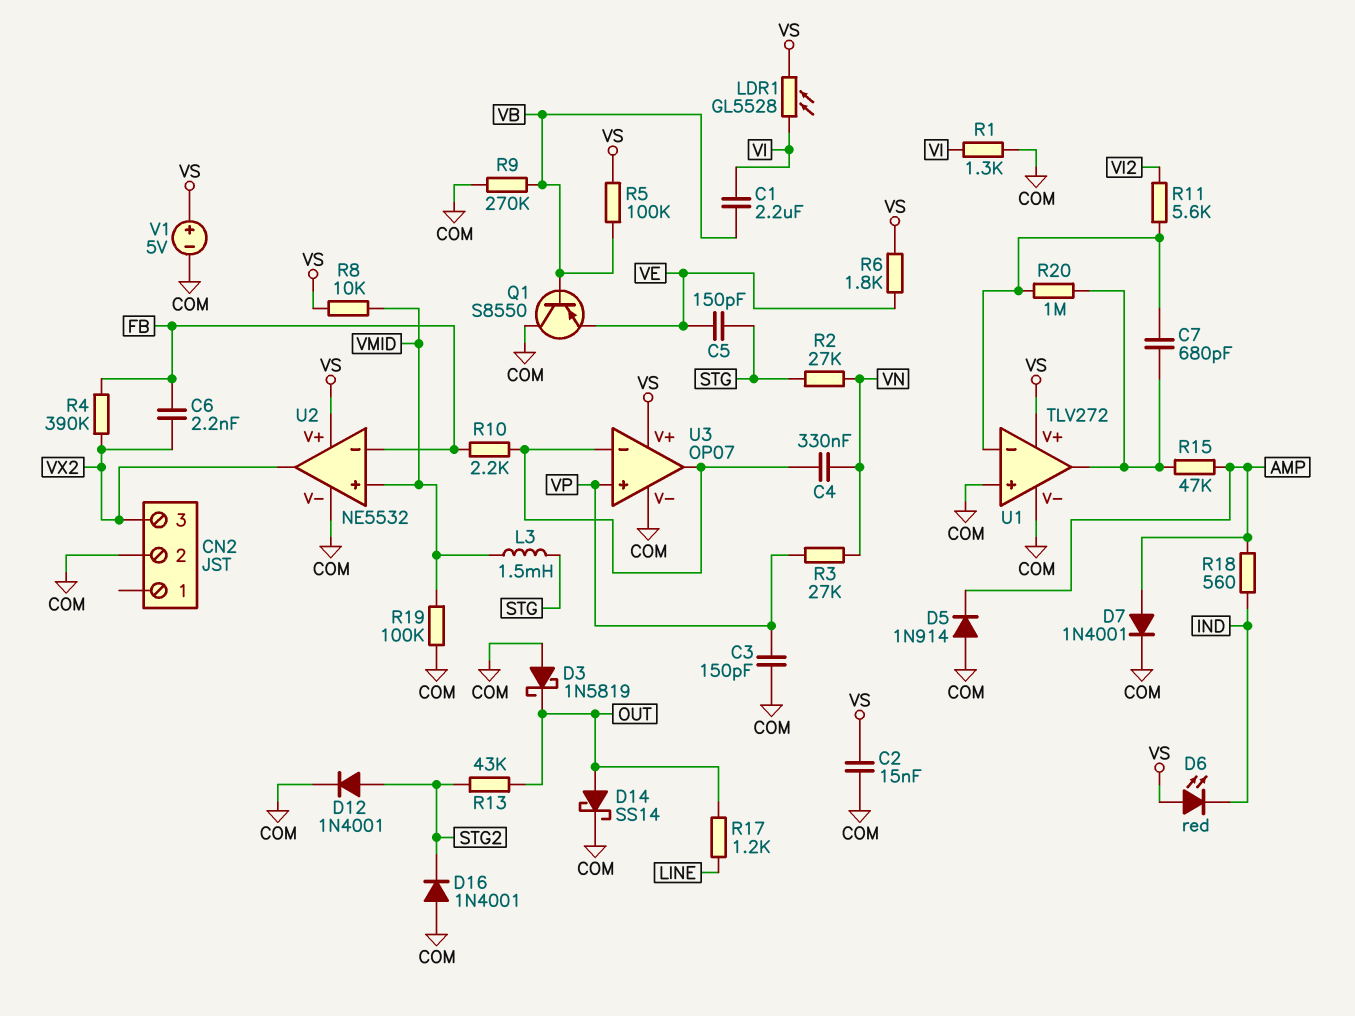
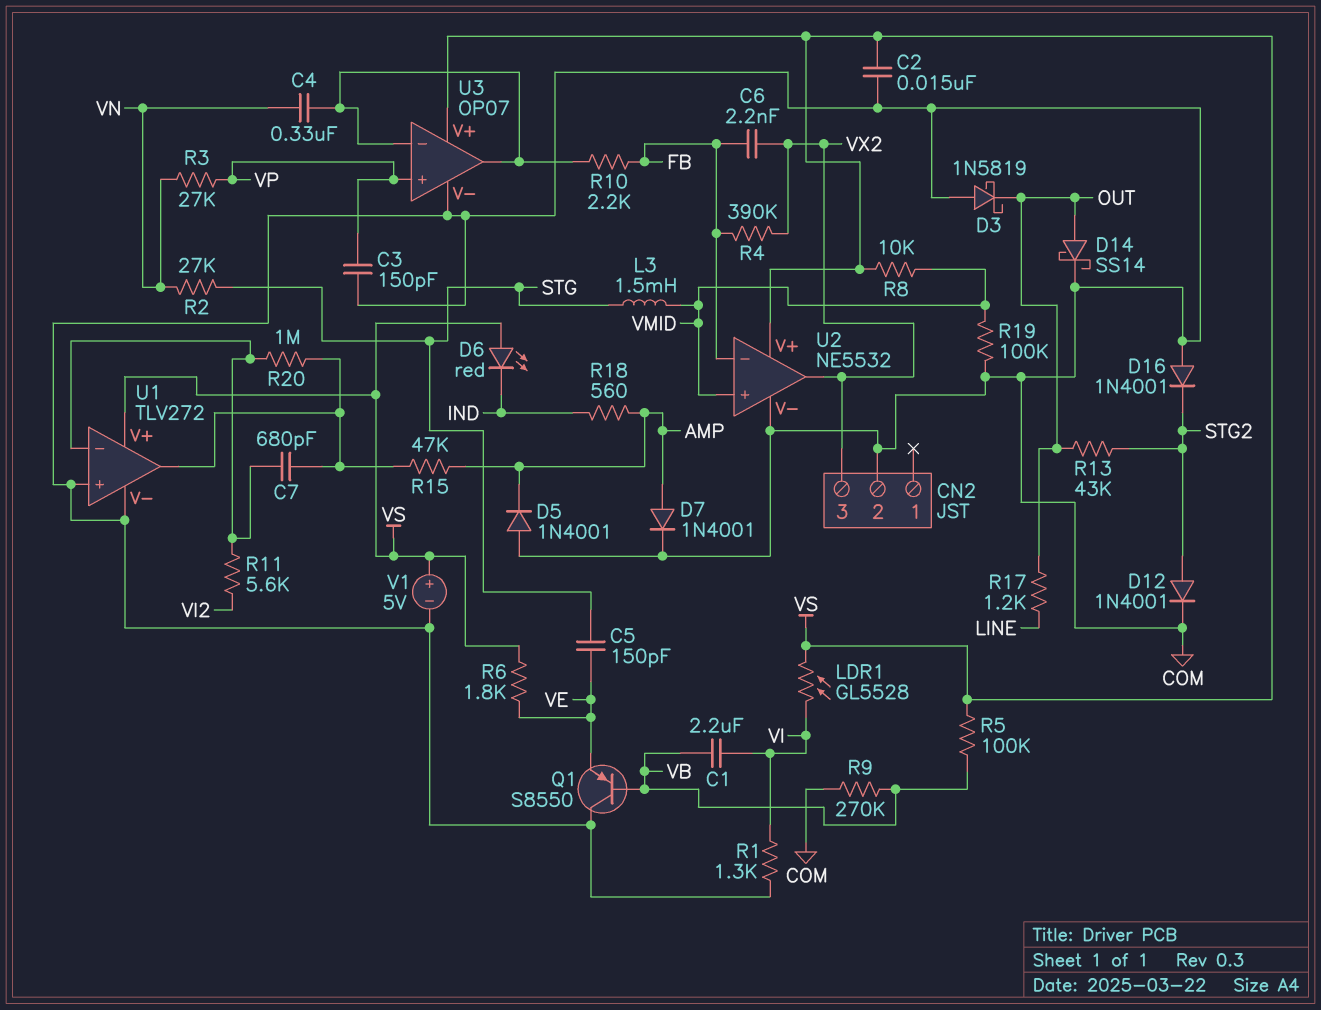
D5: diode 1N914 (A COM, K AMP) -> diode 1N4001 (A COM, K AMP)

